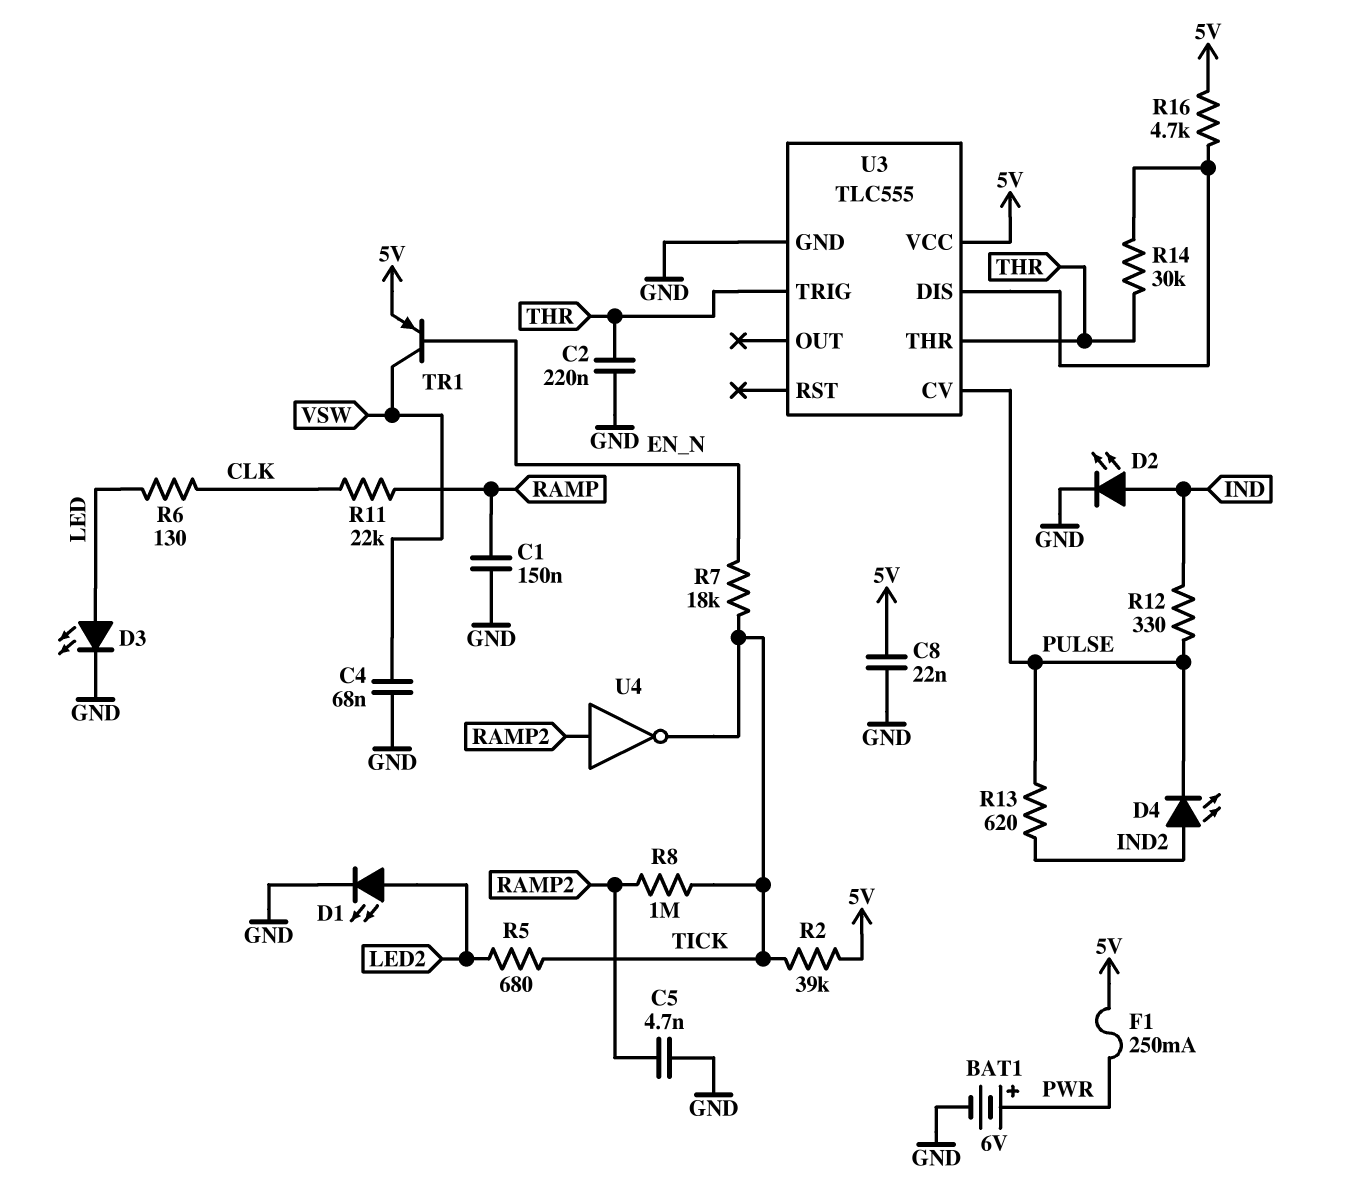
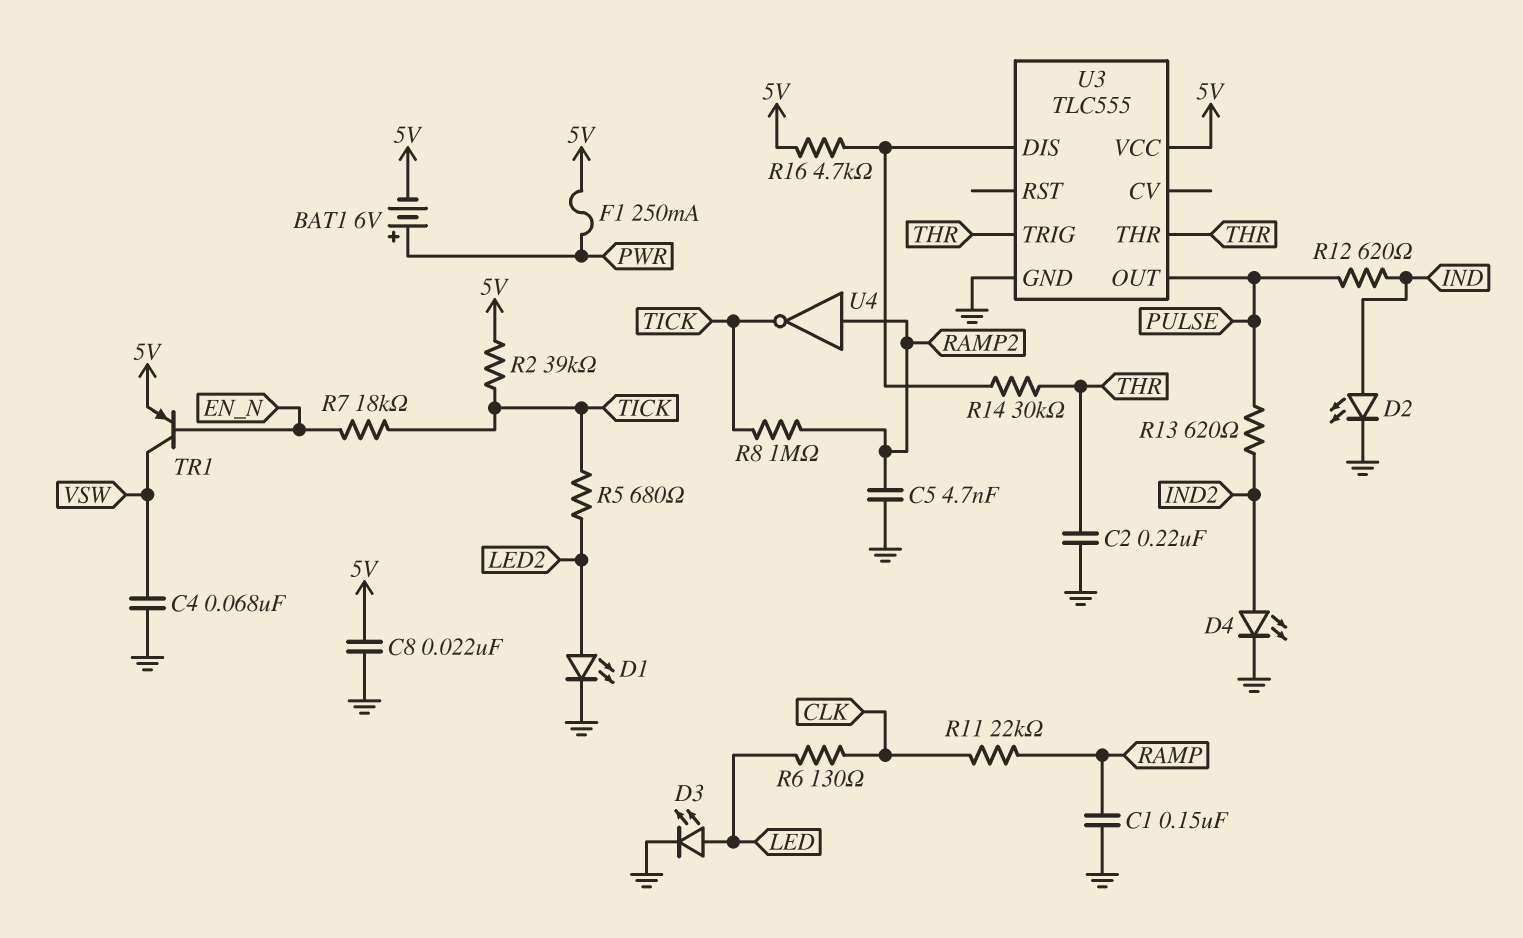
BAT1: 6V (plus PWR, minus GND) -> 6V (plus PWR, minus 5V)
D4: LED (A IND2, K PULSE) -> LED (A IND2, K GND)
R12: 330 (IND, PULSE) -> 620 (IND, PULSE)
U3 pin CV: PULSE -> none
U3 pin OUT: none -> PULSE

